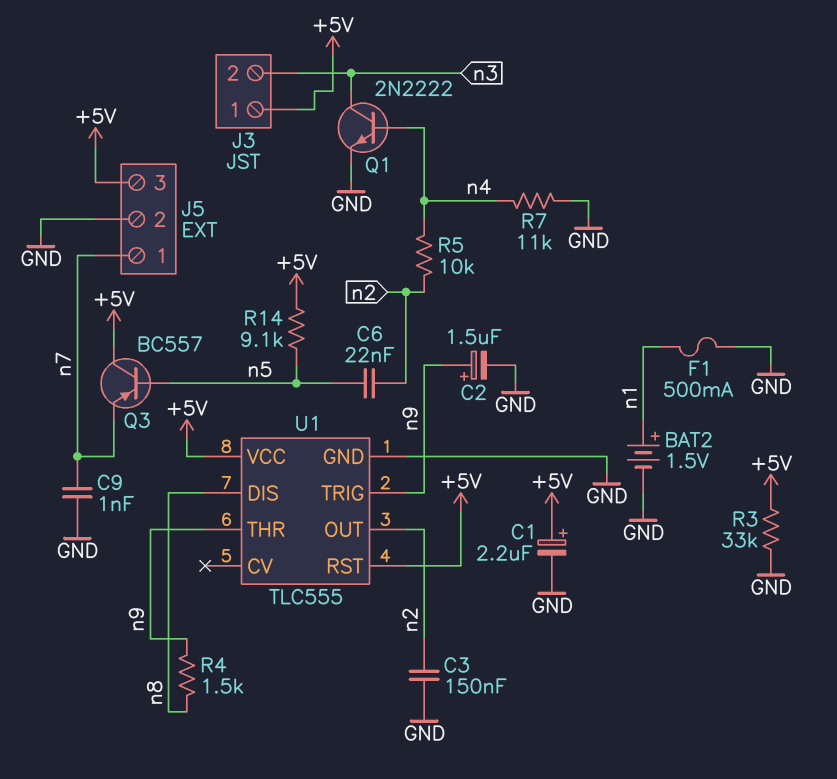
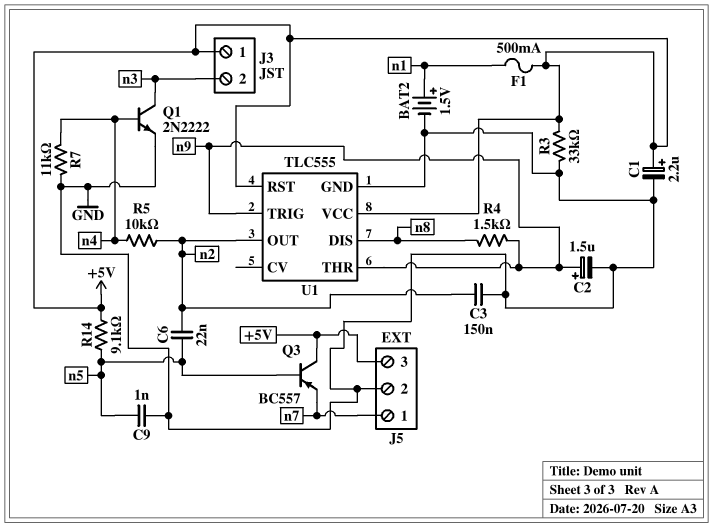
C9: 1nF (GND, n7) -> 1nF (GND, n5)
F1: 500mA (GND, n1) -> 500mA (+5V, n1)

